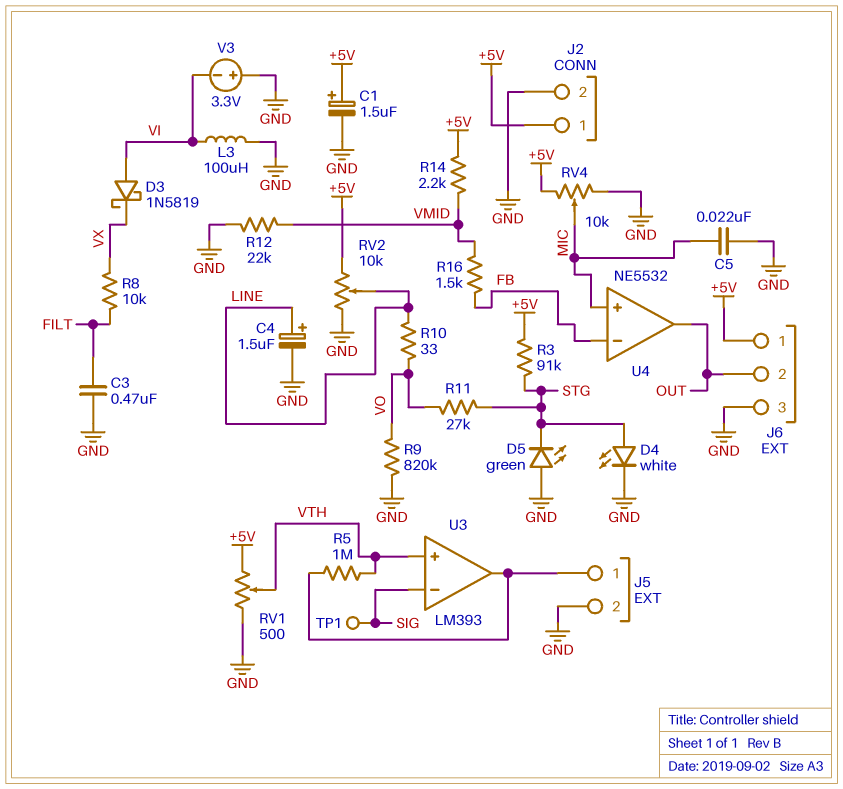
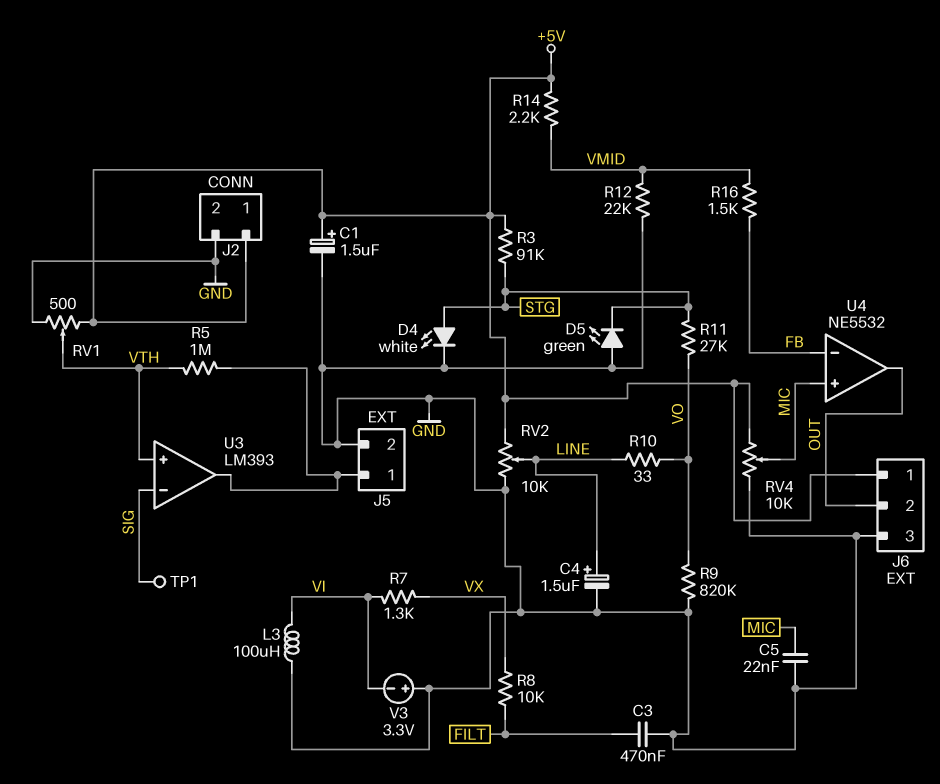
D3: schottky 1N5819 (A VI, K VX) -> none
R7: none -> 1.3k (VI, VX)

